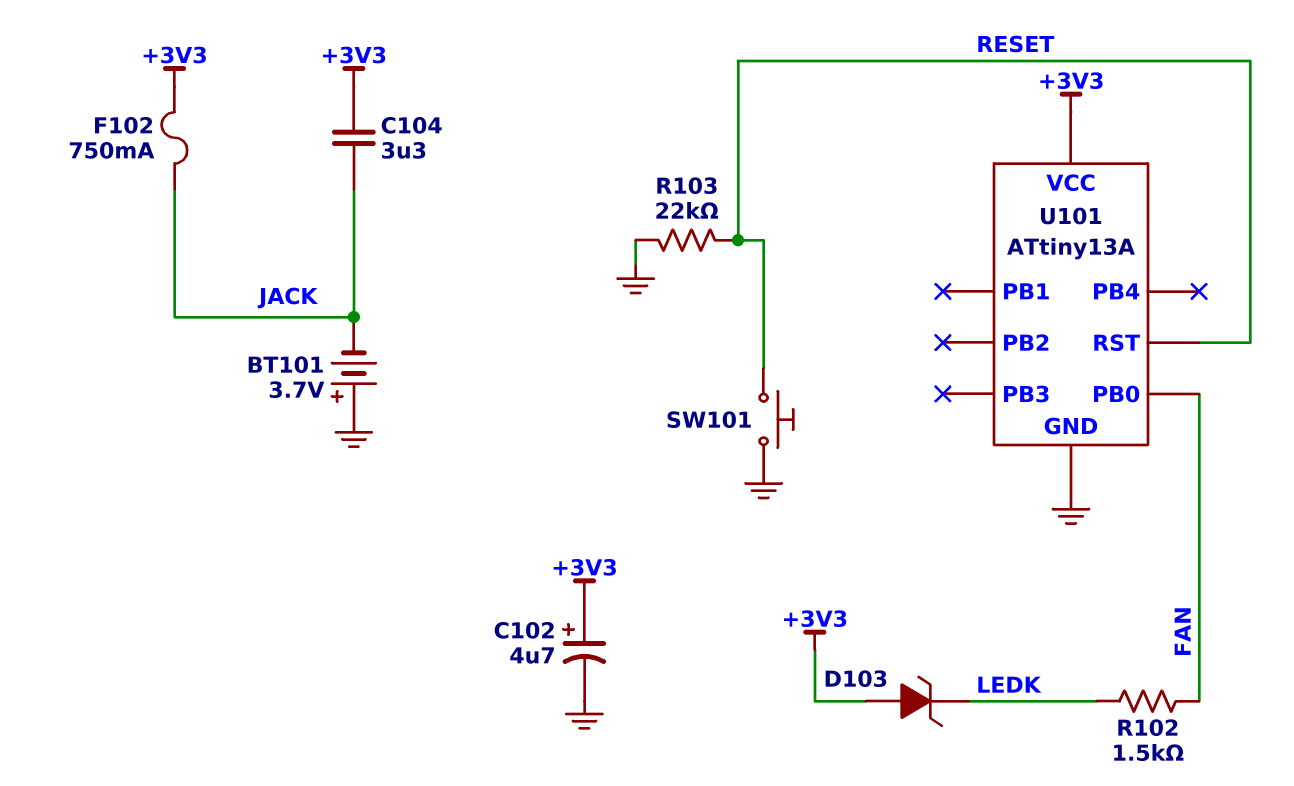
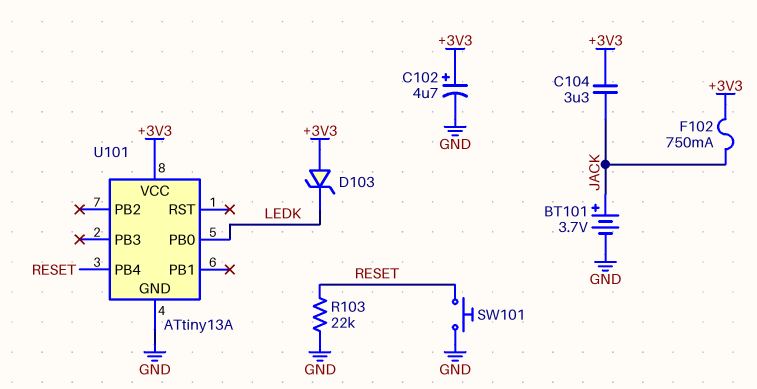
BT101: 3.7V (plus GND, minus JACK) -> 3.7V (plus JACK, minus GND)
R102: 1.5k (FAN, LEDK) -> none
U101 pin PB0: FAN -> LEDK
U101 pin PB4: none -> RESET
U101 pin RST: RESET -> none

